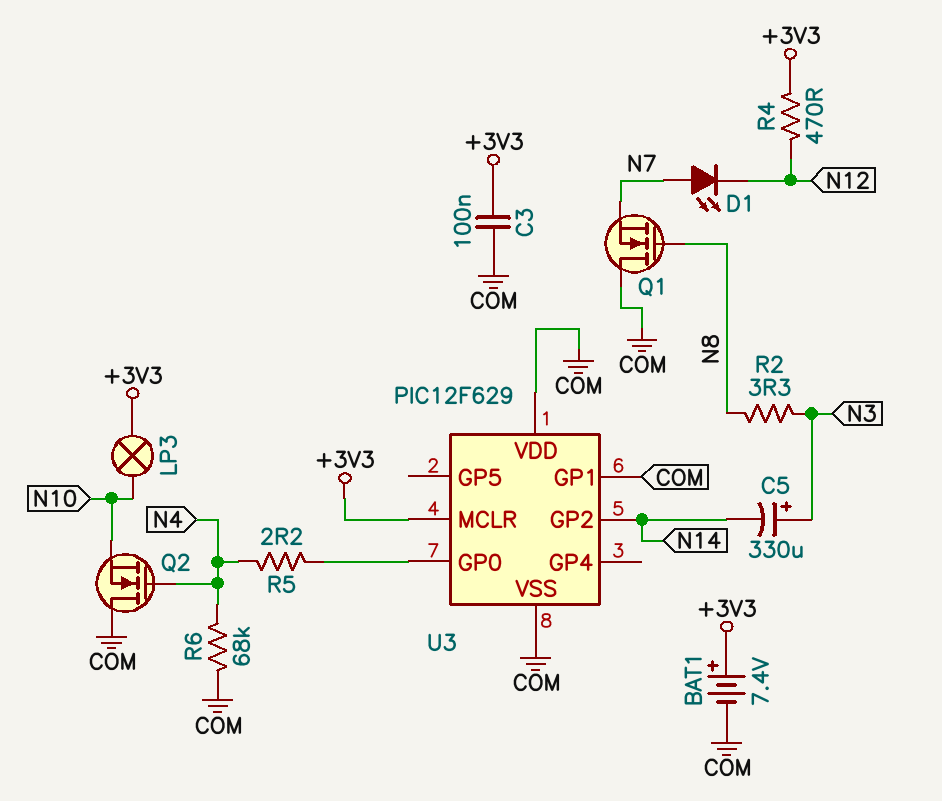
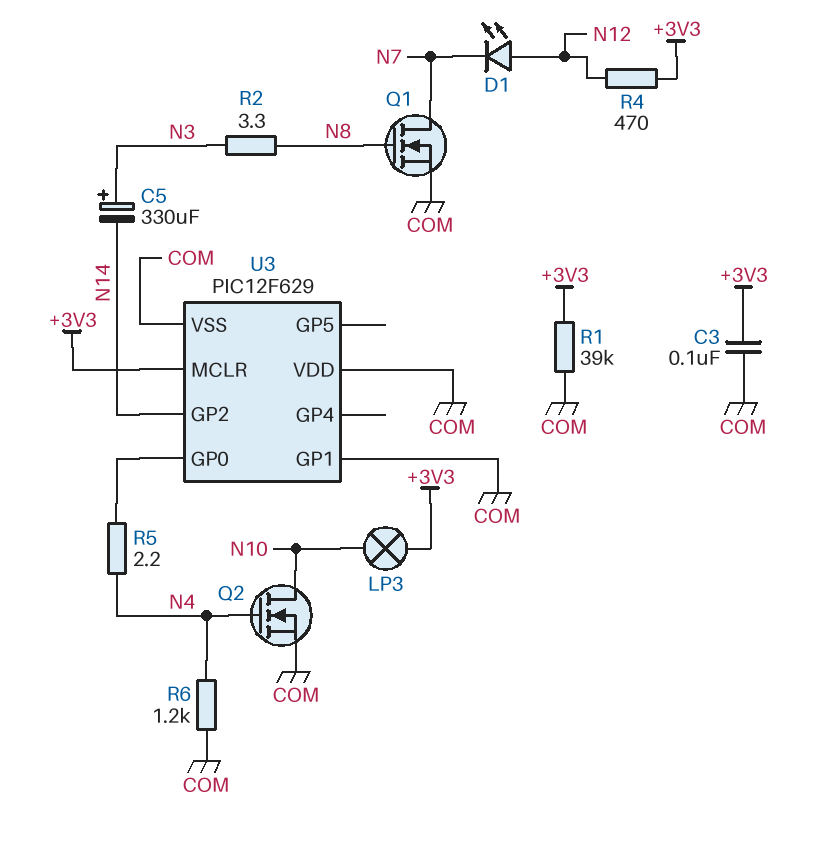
BAT1: 7.4V (plus +3V3, minus COM) -> none
D1: LED (A N7, K N12) -> LED (A N12, K N7)
Q1: NMOS (G N8, D COM, S N7) -> NMOS (G N8, D N7, S COM)
Q2: NMOS (G N4, D COM, S N10) -> NMOS (G N4, D N10, S COM)
R1: none -> 39k (+3V3, COM)
R6: 68k (COM, N4) -> 1.2k (COM, N4)

